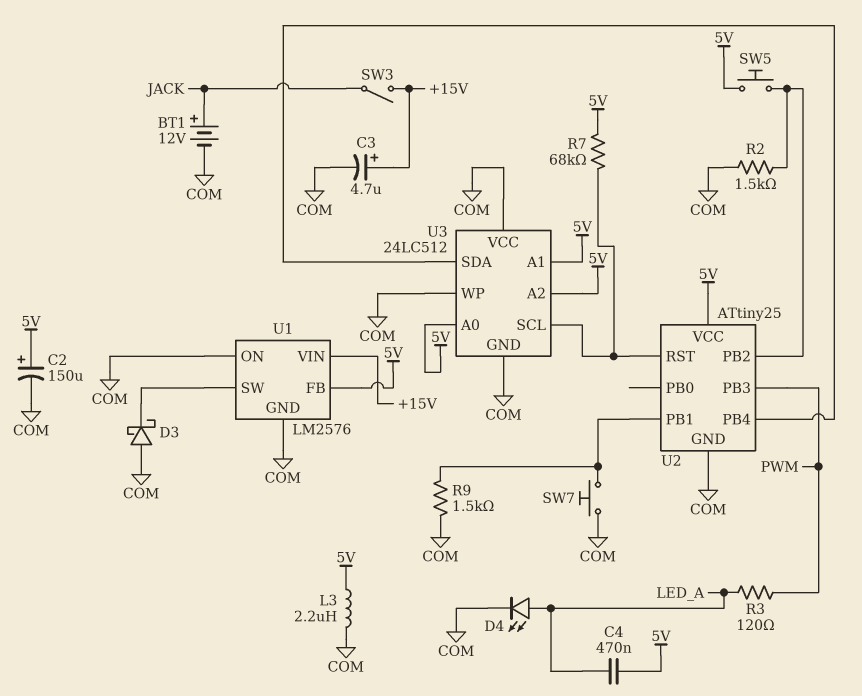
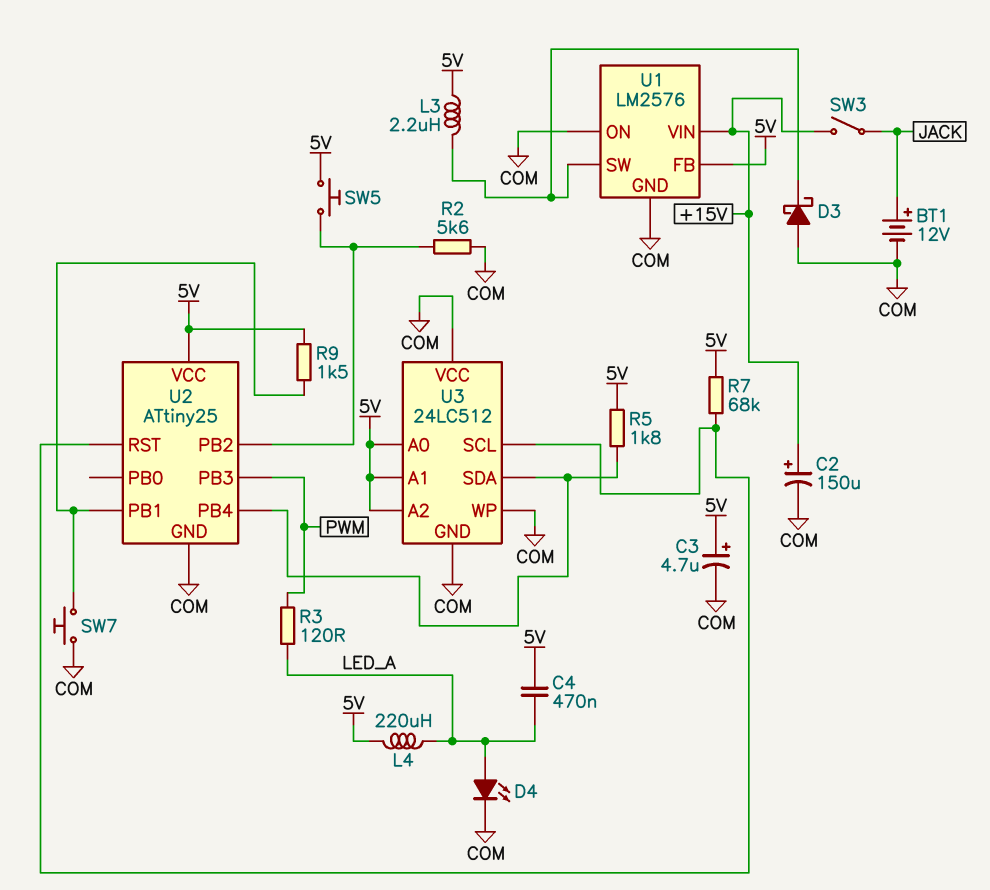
C2: 150uF (plus 5V, minus COM) -> 150uF (plus +15V, minus COM)
C3: 4.7uF (plus +15V, minus COM) -> 4.7uF (plus 5V, minus COM)
L3: 2.2uH (5V, COM) -> 2.2uH (5V, U1/SW)
L4: none -> 220uH (5V, LED_A)
R2: 1.5k (COM, U2/PB2) -> 5.6k (COM, U2/PB2)
R5: none -> 1.8k (5V, U2/PB4)
R9: 1.5k (COM, U2/PB1) -> 1.5k (5V, U2/PB1)

